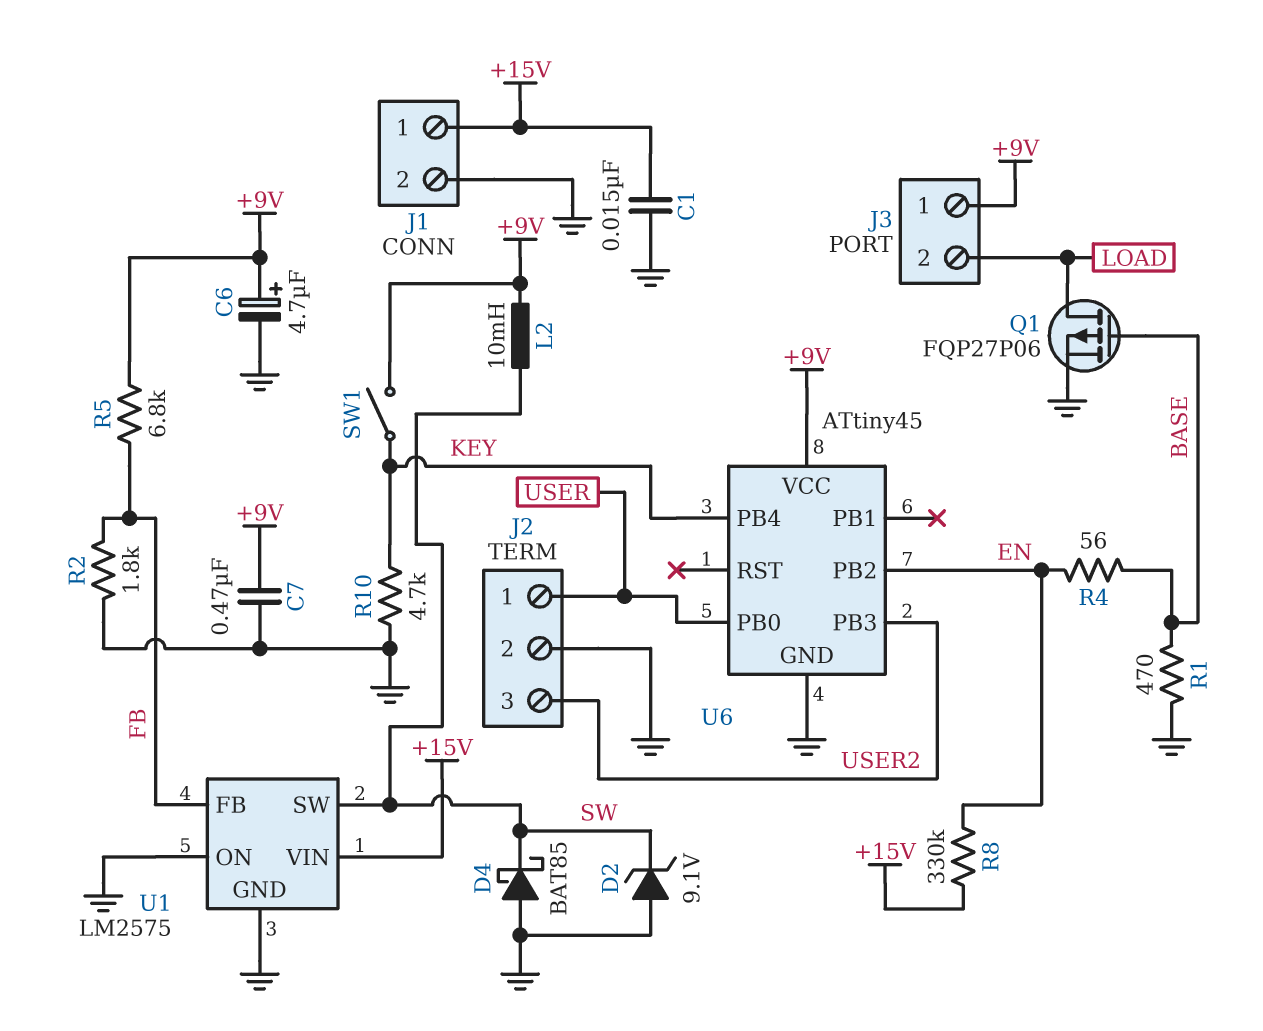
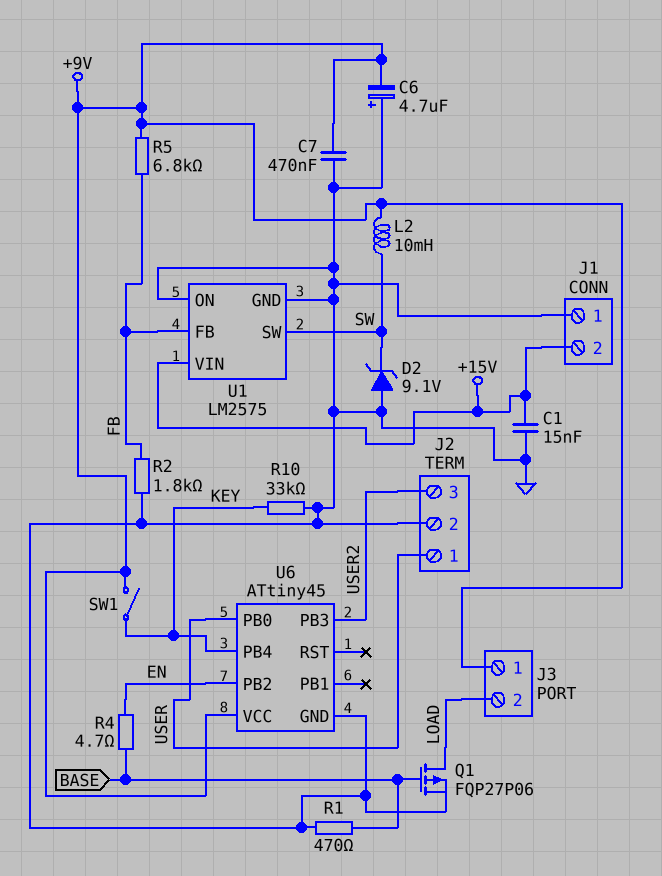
C6: 4.7uF (plus +9V, minus GND) -> 4.7uF (plus GND, minus +9V)
D4: schottky BAT85 (A GND, K SW) -> none
J1 pin 1: +15V -> GND
J1 pin 2: GND -> +15V
R4: 56 (BASE, EN) -> 4.7 (BASE, EN)
R8: 330k (+15V, EN) -> none
R10: 4.7k (GND, KEY) -> 33k (GND, KEY)

